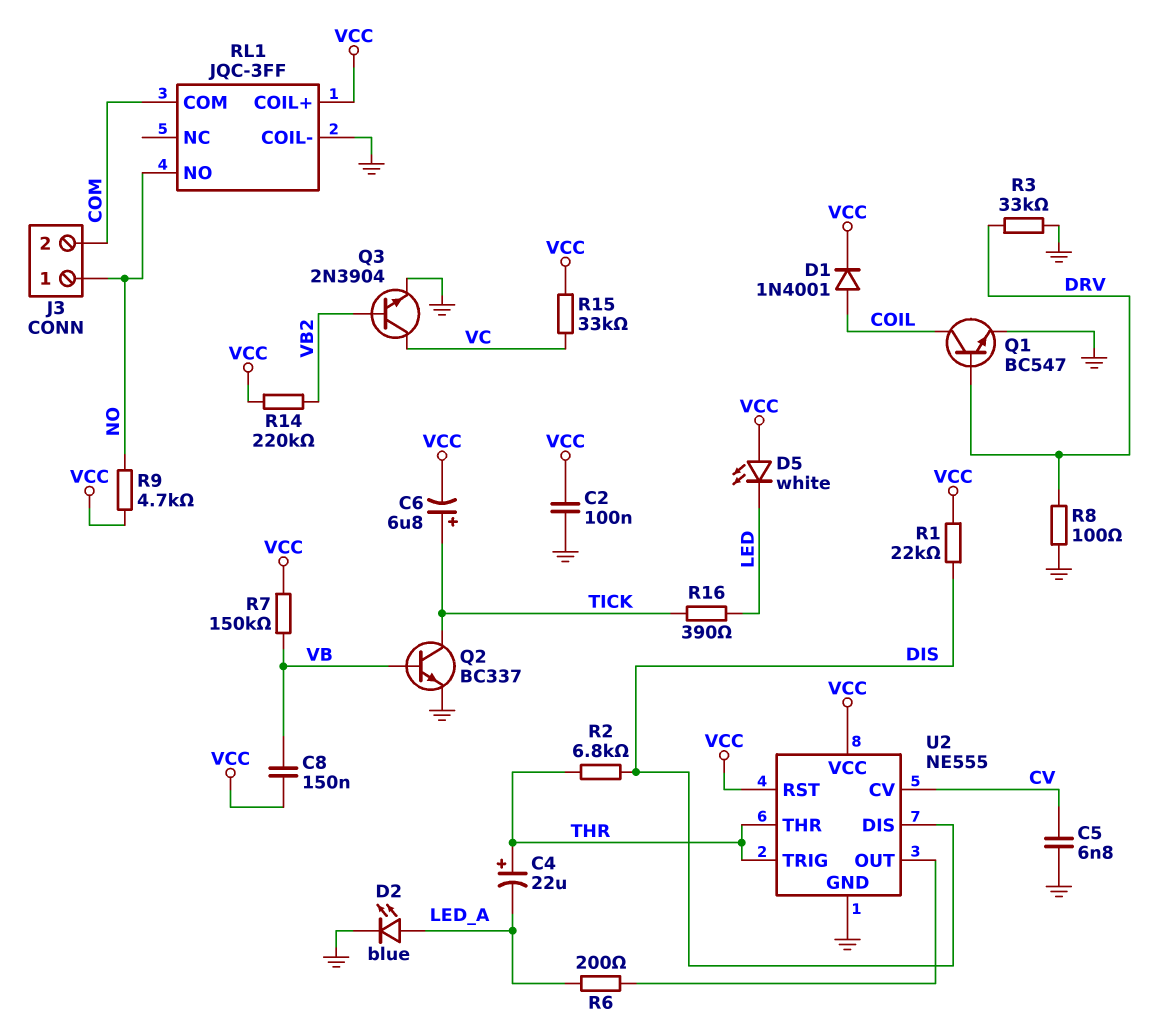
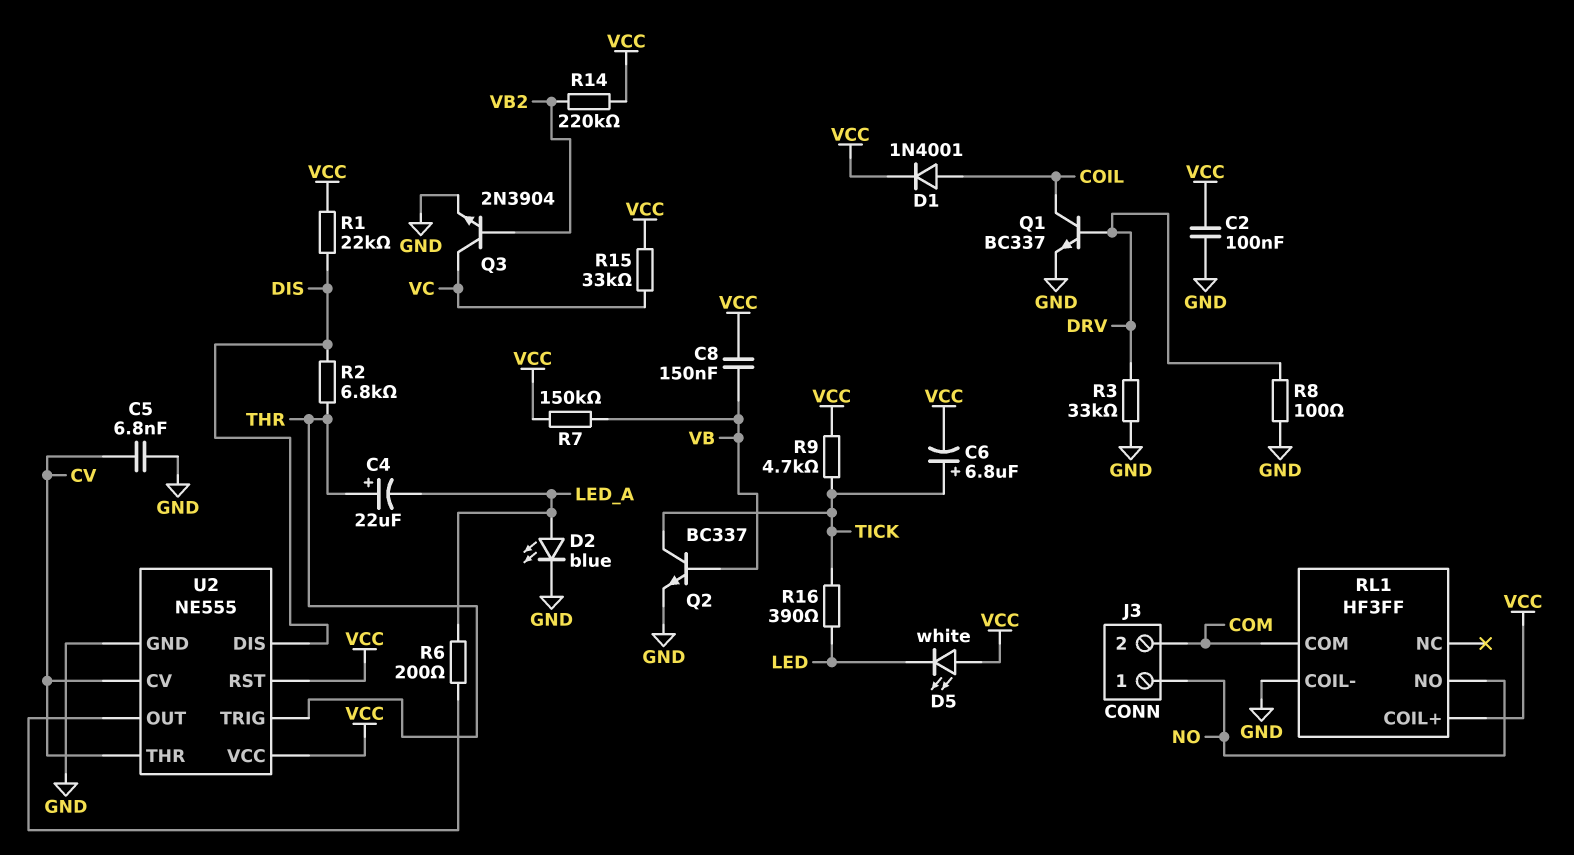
Q1: NPN BC547 (B DRV, C COIL, E GND) -> NPN BC337 (B DRV, C COIL, E GND)
R9: 4.7k (NO, VCC) -> 4.7k (TICK, VCC)
RL1: JQC-3FF -> HF3FF
U2 pin THR: THR -> CV

